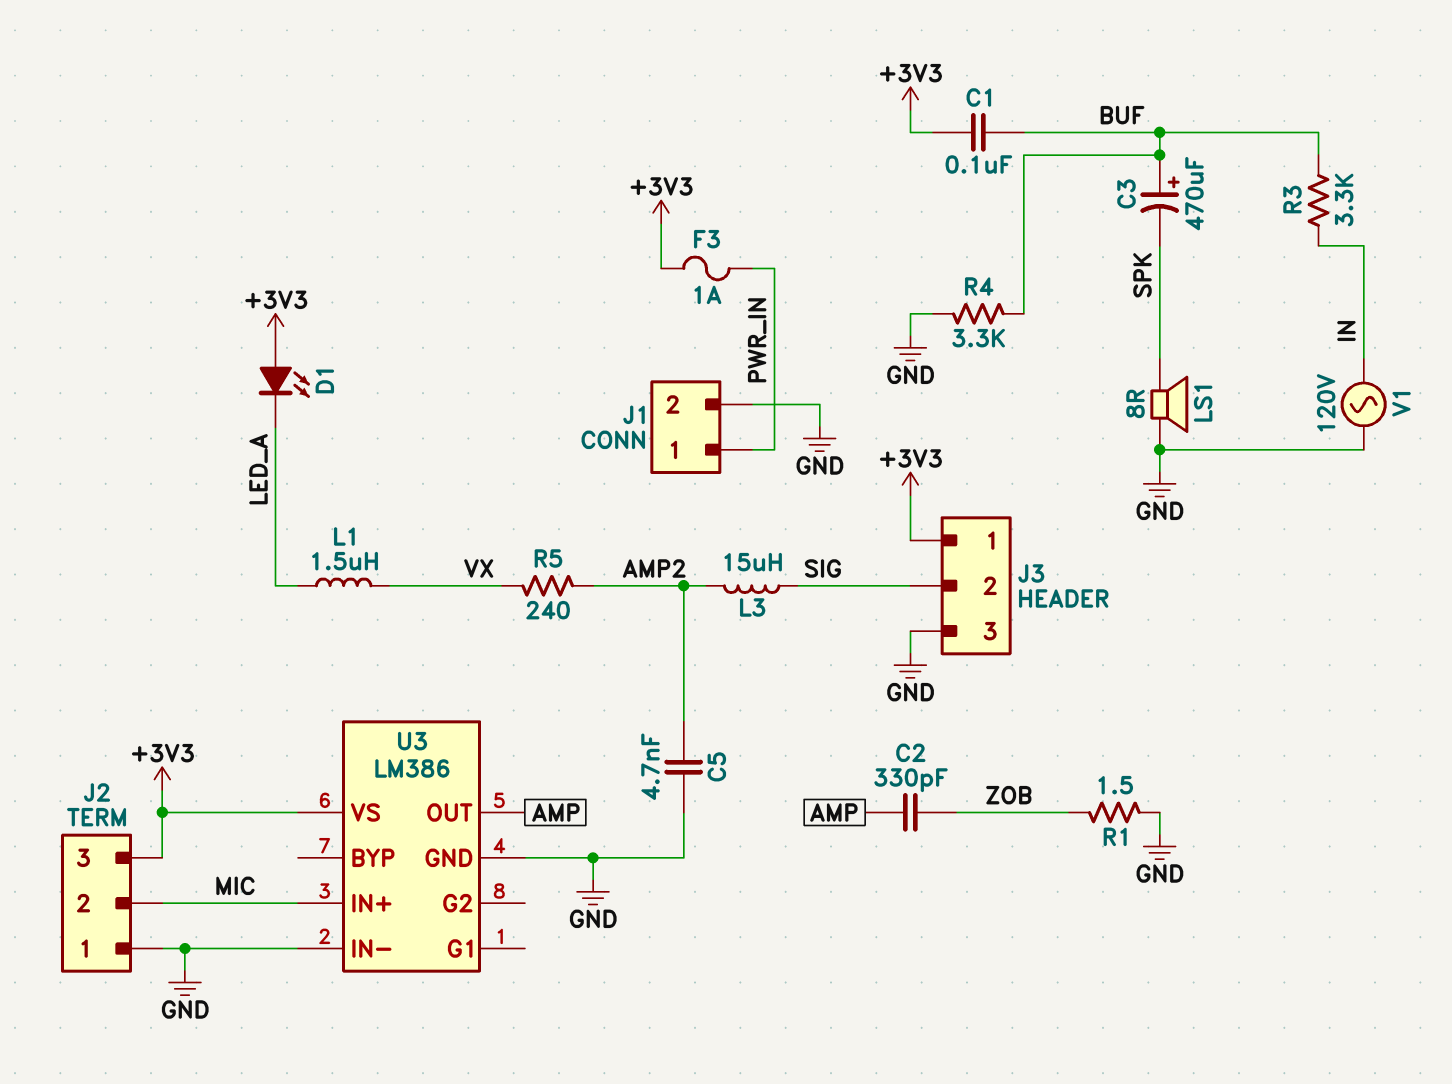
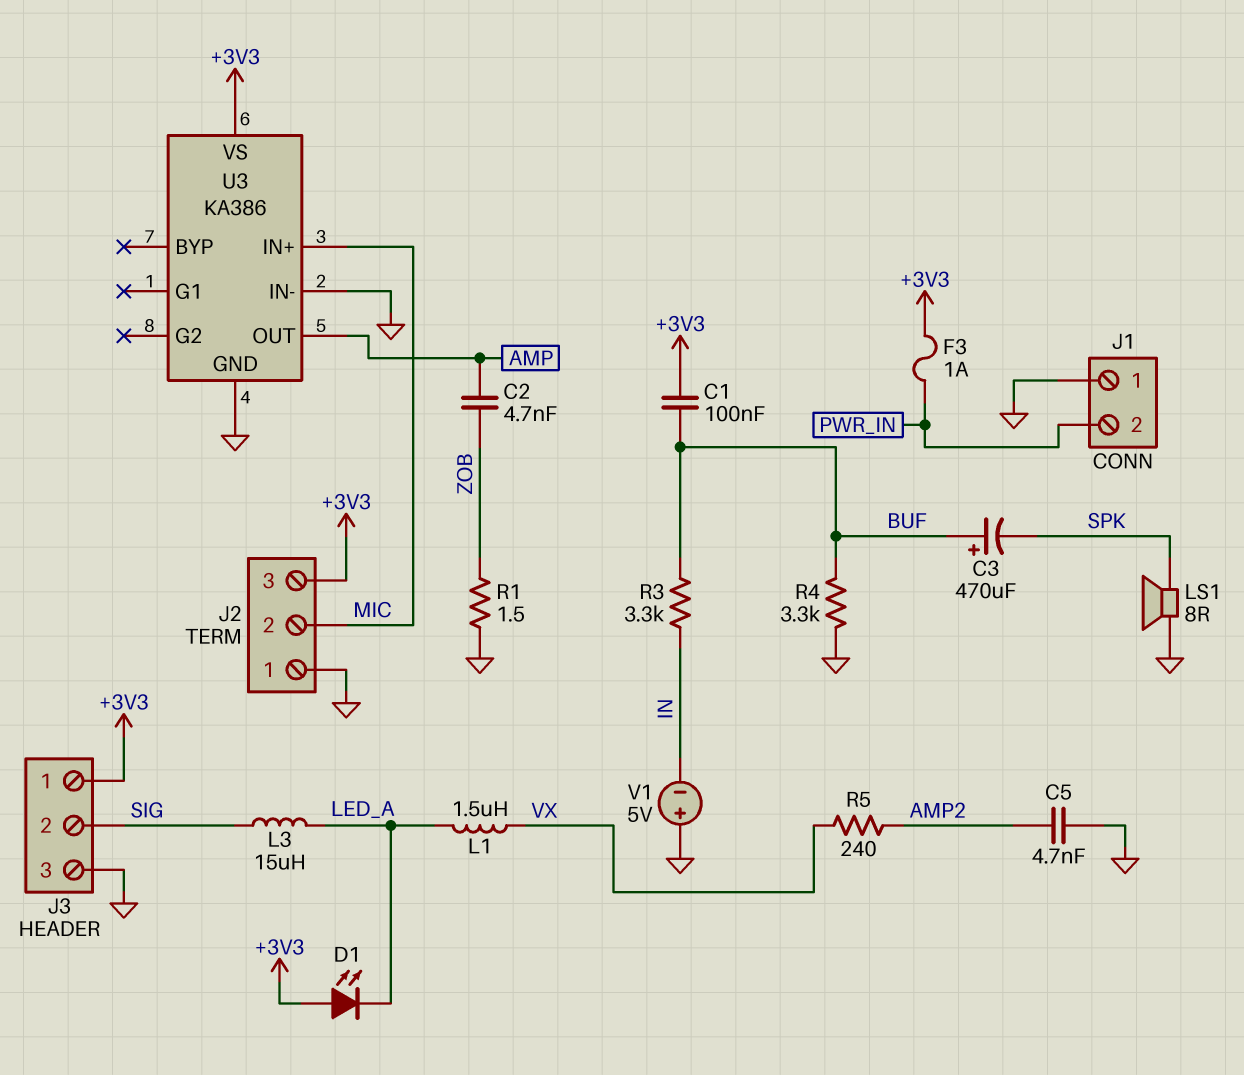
C2: 330pF (AMP, ZOB) -> 4.7nF (AMP, ZOB)
J1 pin 1: PWR_IN -> GND
J1 pin 2: GND -> PWR_IN
L3: 15uH (AMP2, SIG) -> 15uH (LED_A, SIG)
U3: LM386 -> KA386
V1: AC 120V (GND, IN) -> 5V (plus GND, minus IN)

